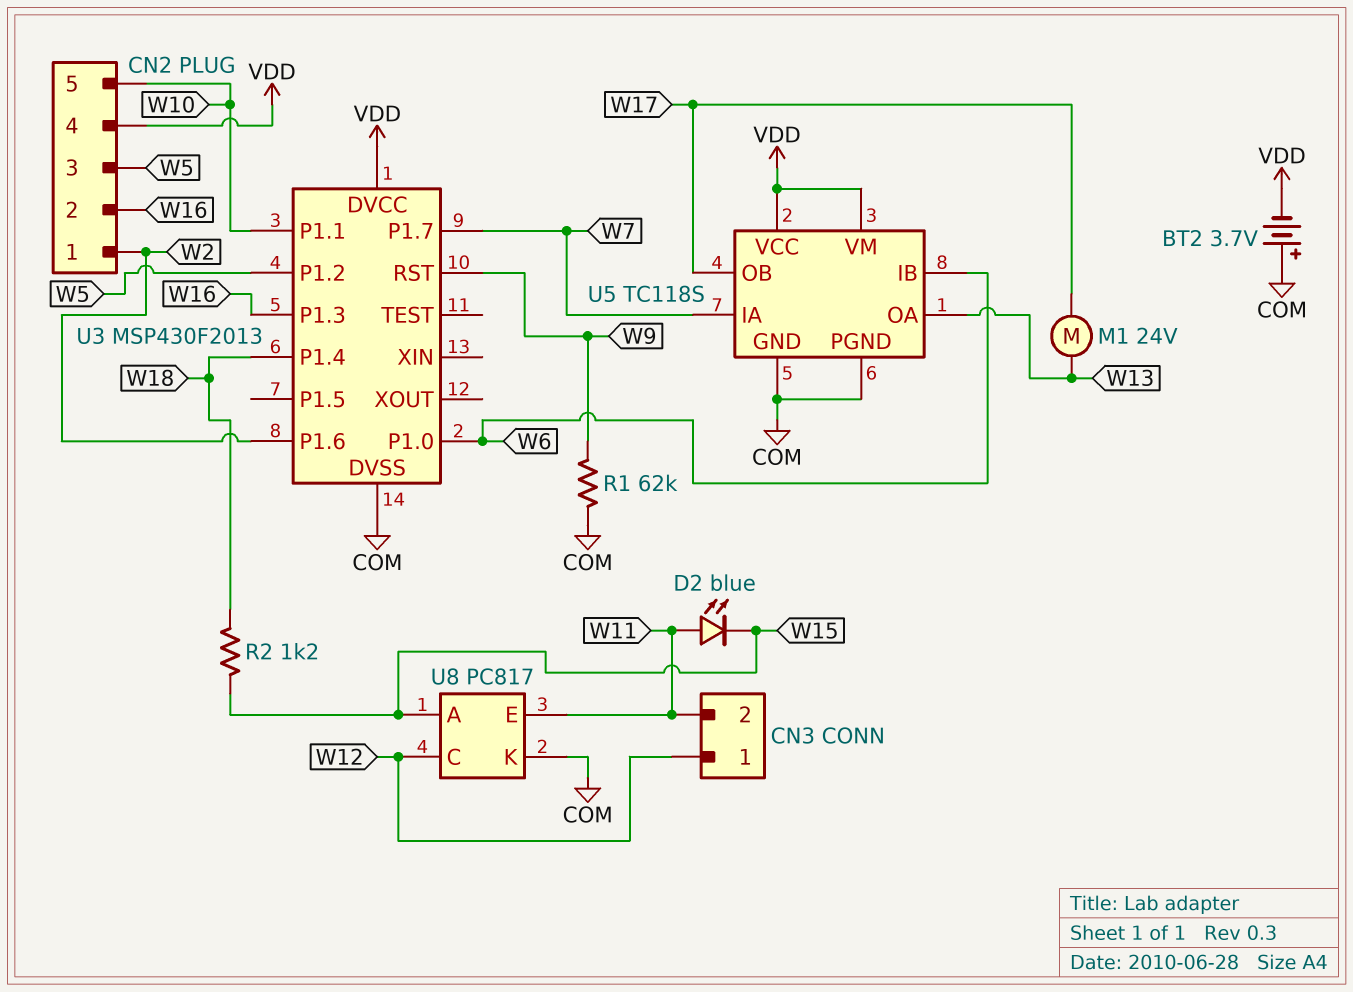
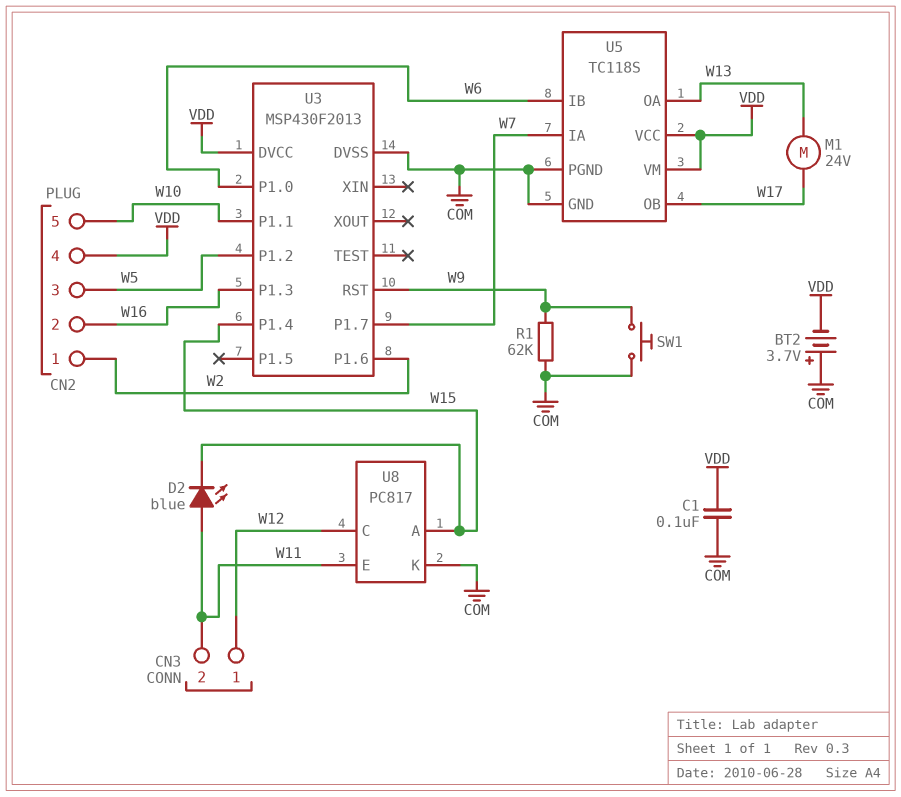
C1: none -> 100nF (COM, VDD)
R2: 1.2k (W15, W18) -> none
SW1: none -> button (COM, W9)
U3 pin P1.4: W18 -> W15

